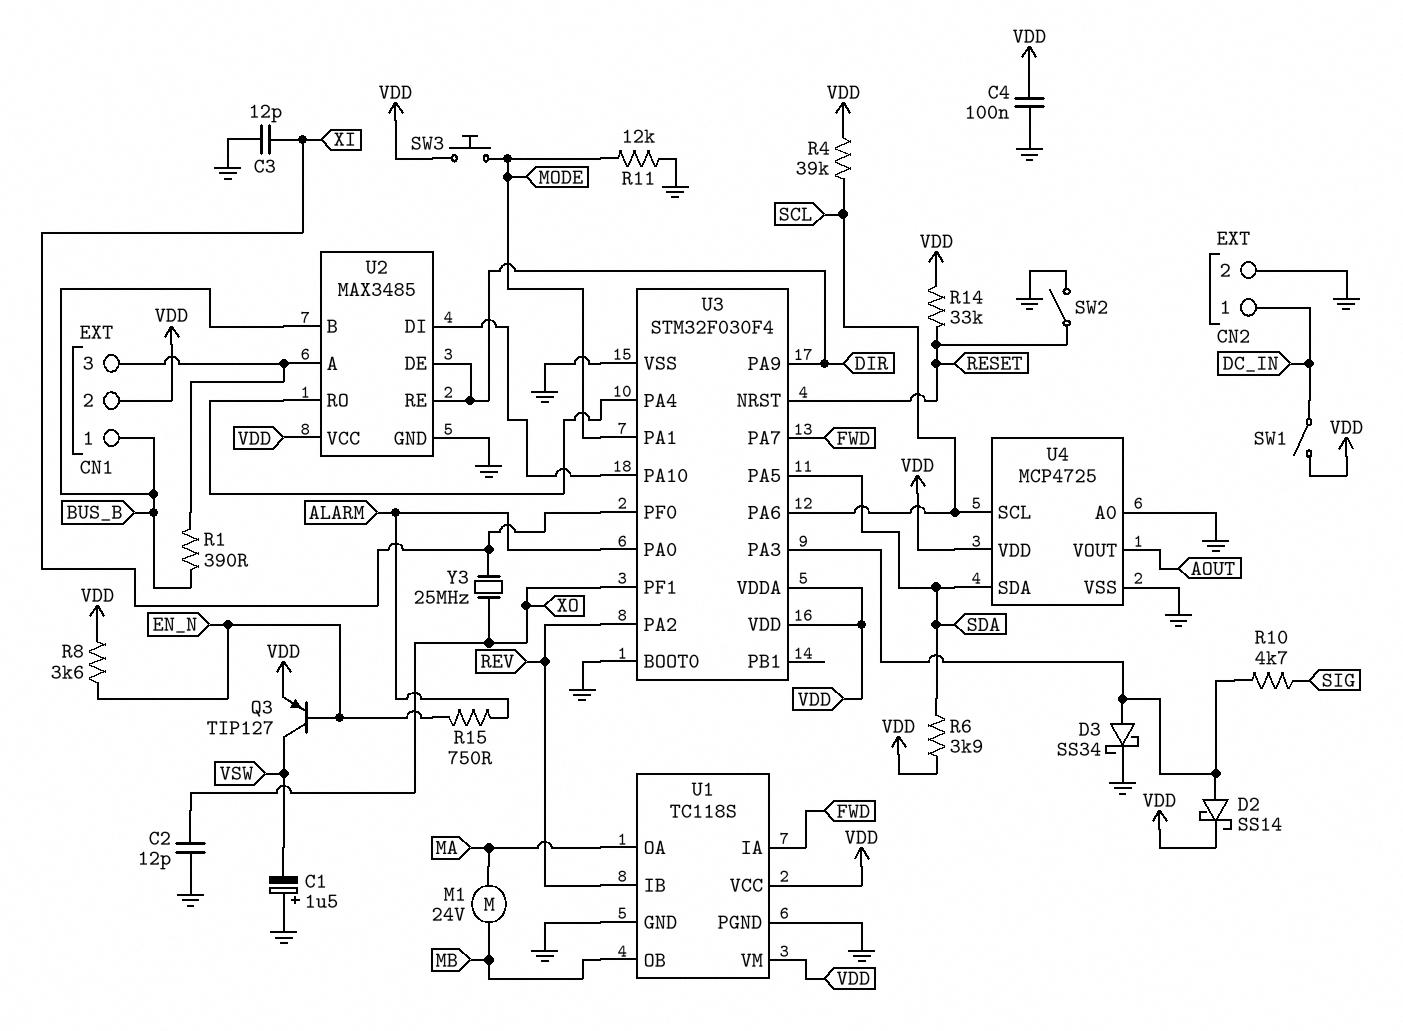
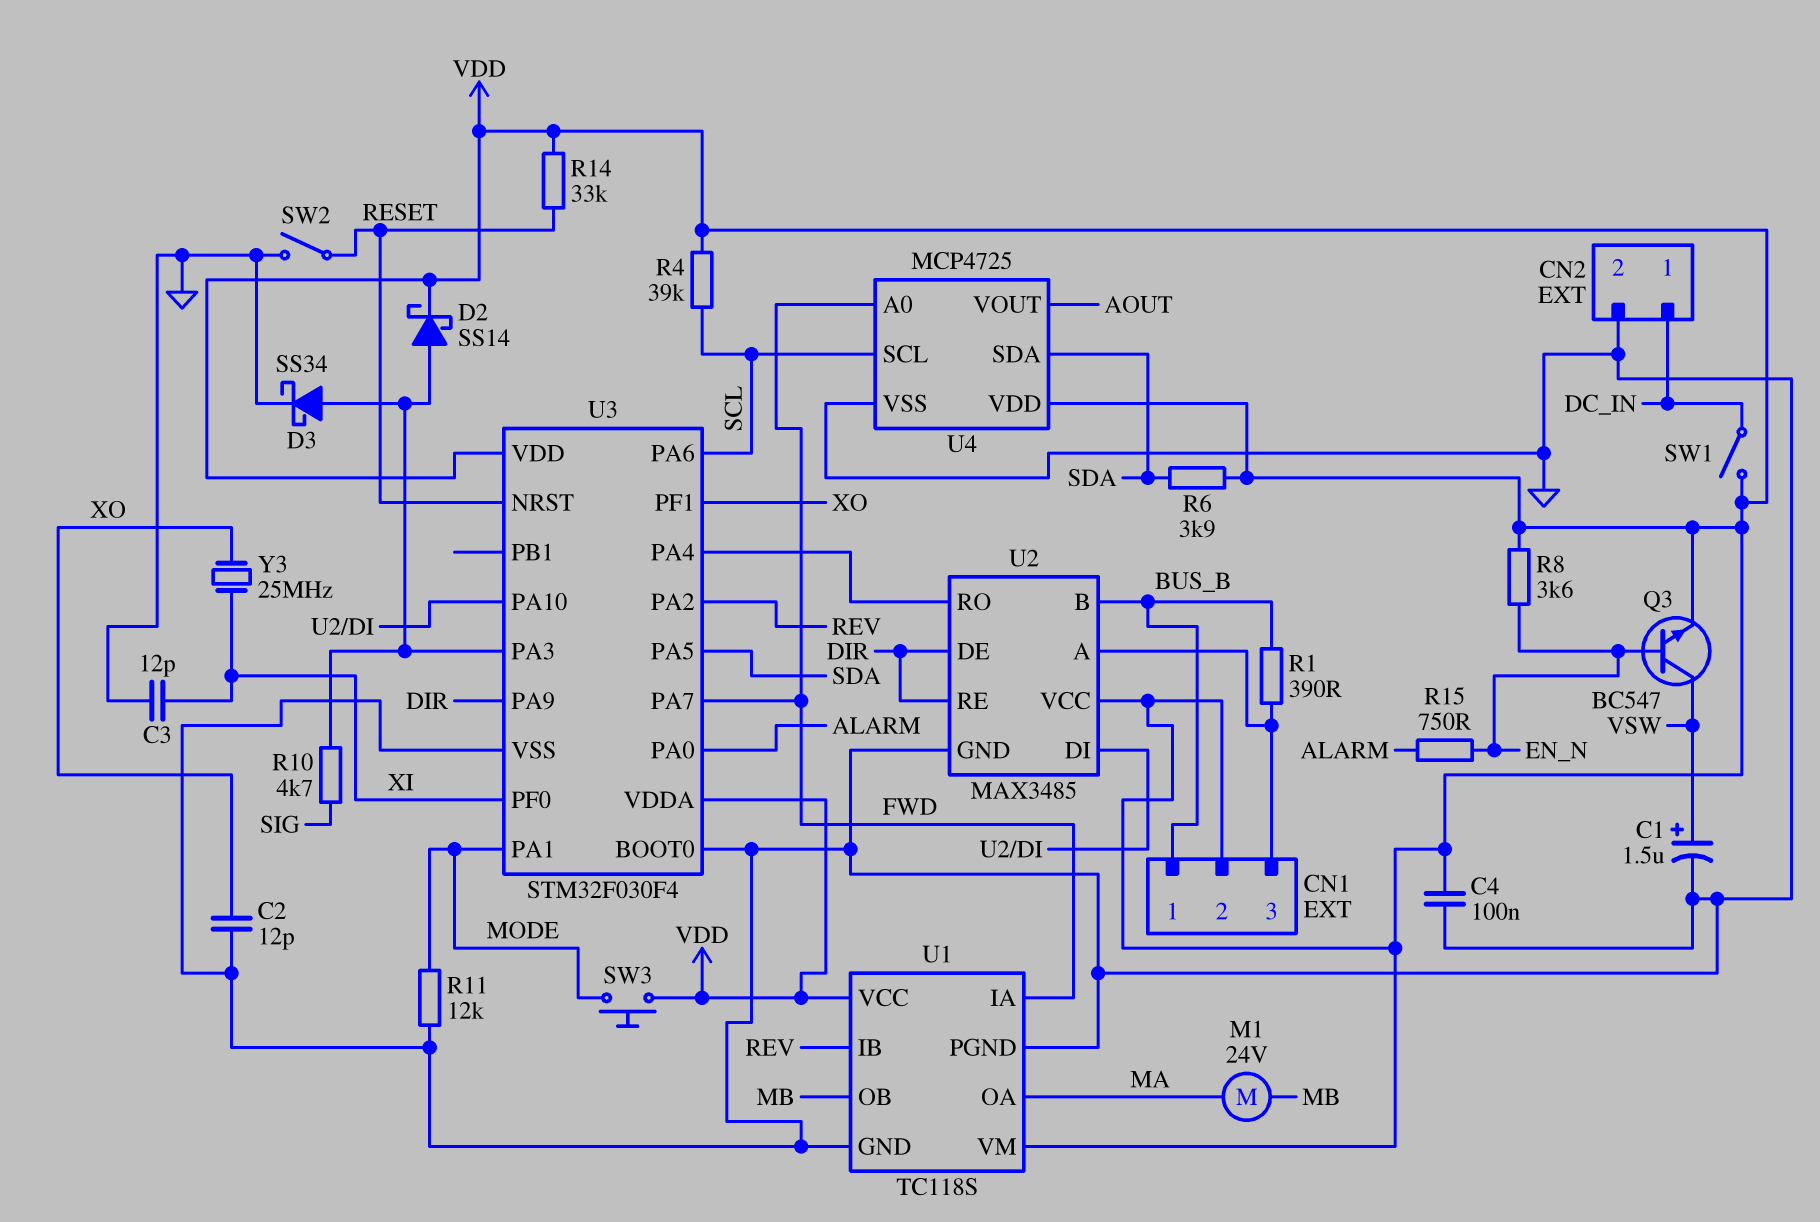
C1: 1.5uF (plus GND, minus VSW) -> 1.5uF (plus VSW, minus GND)
Q3: PNP TIP127 (B EN_N, C VSW, E VDD) -> NPN BC547 (B EN_N, C VSW, E VDD)
U4 pin A0: GND -> FWD

